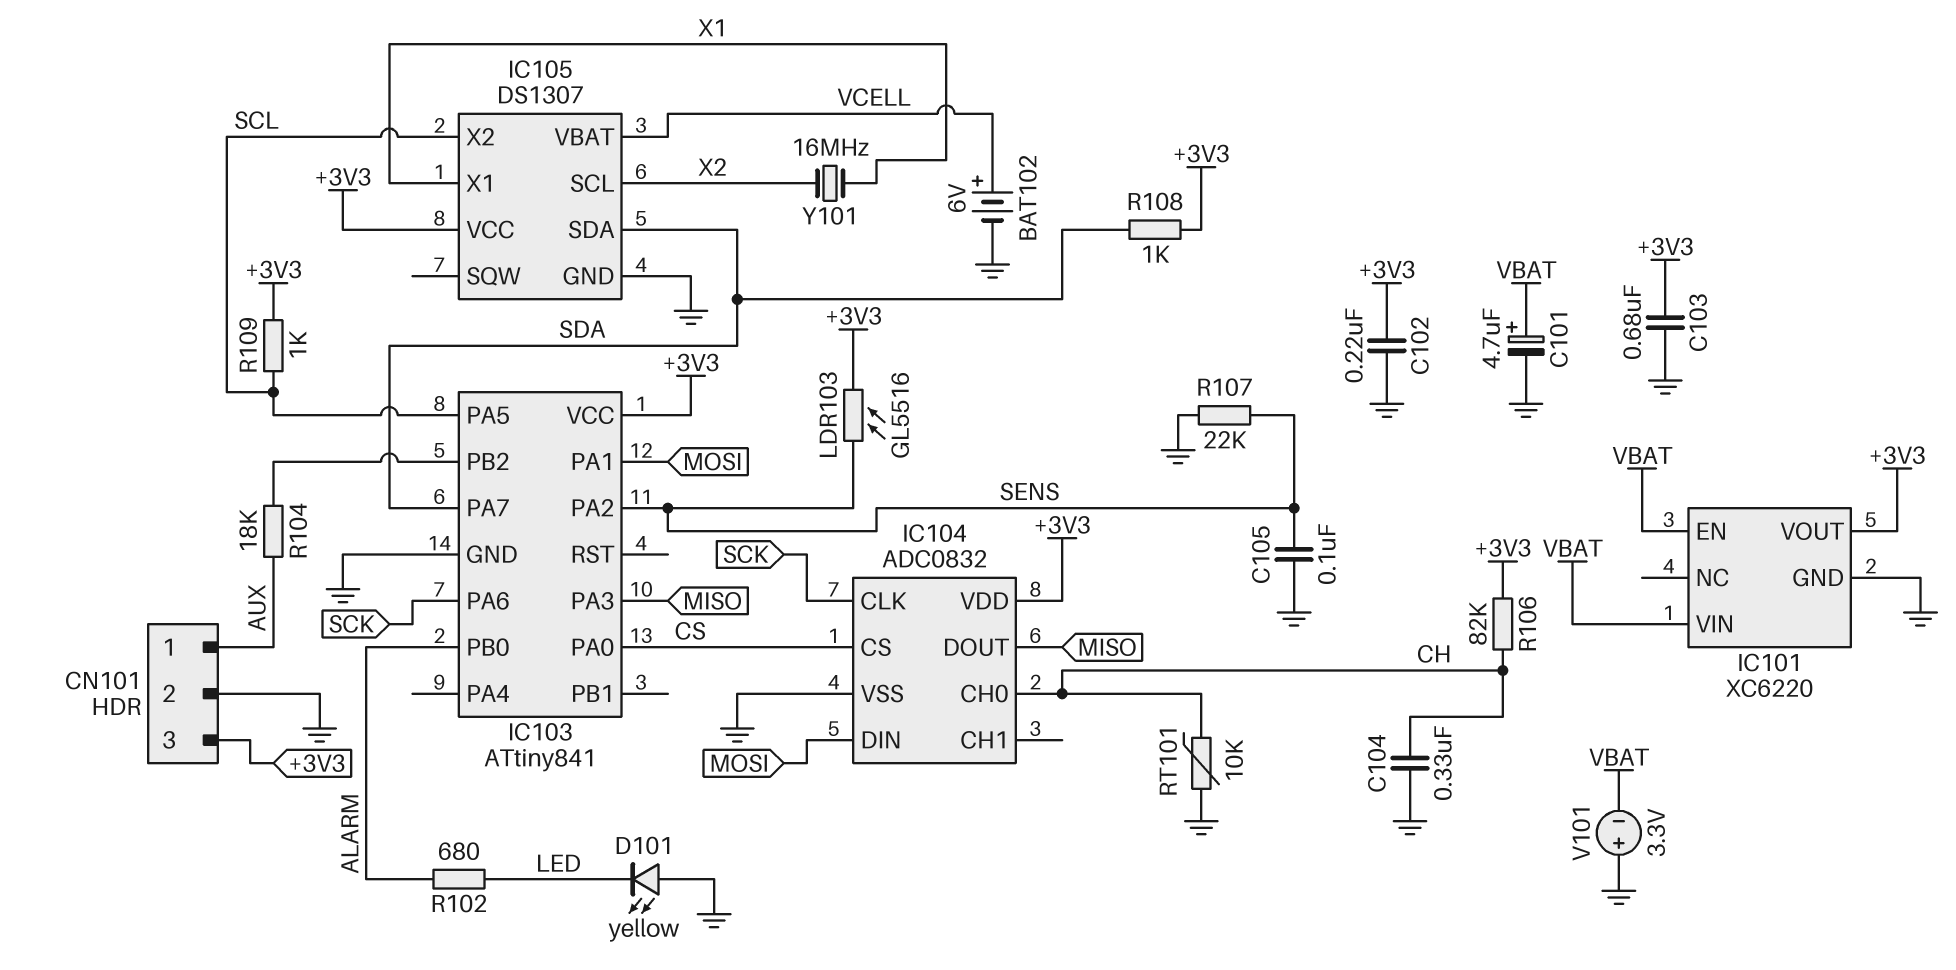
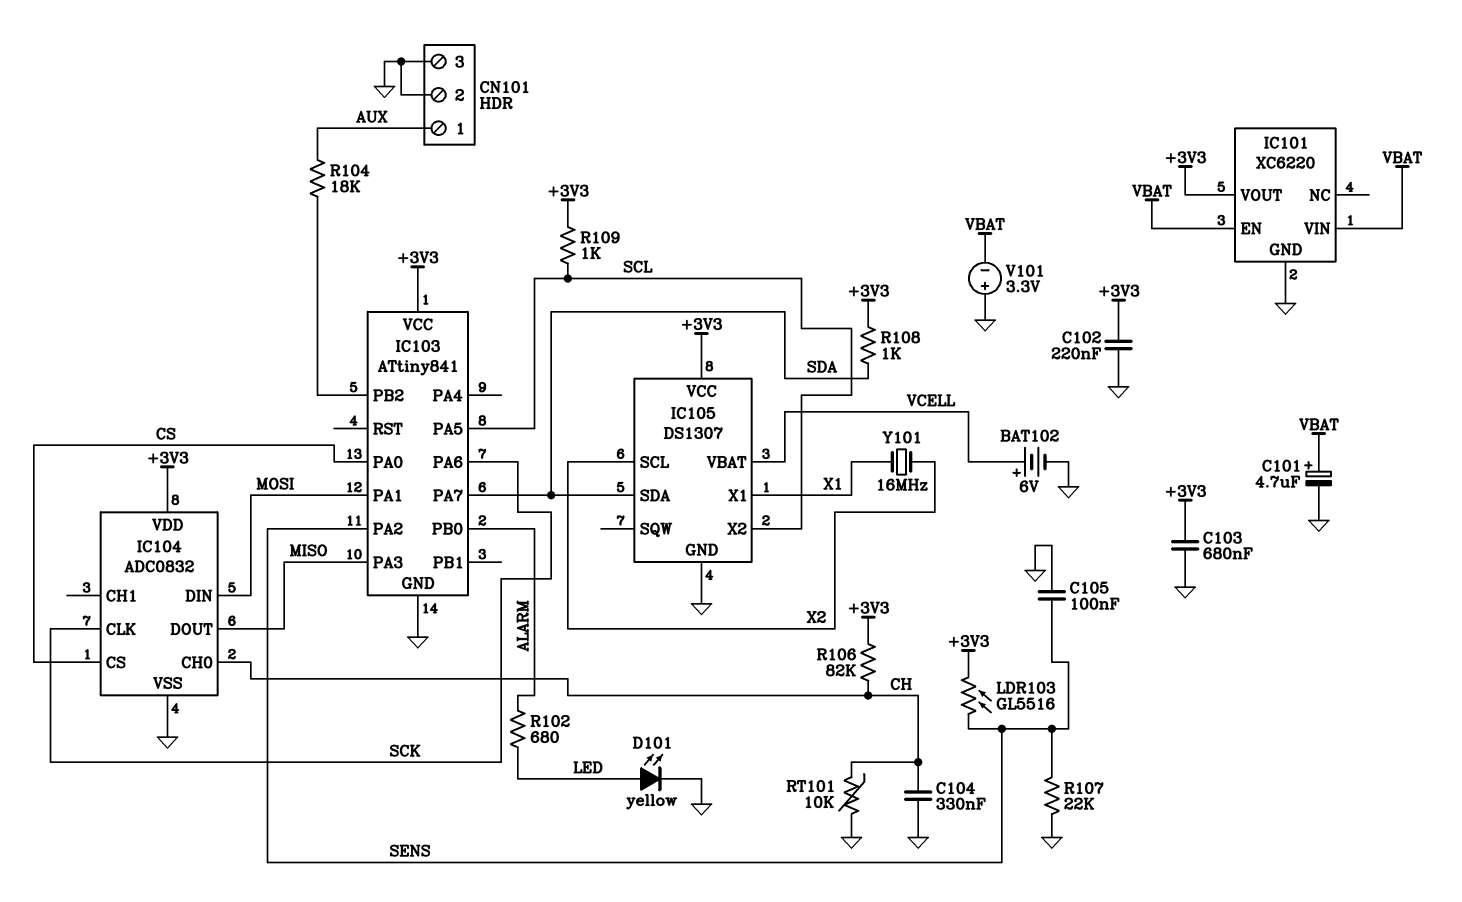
CN101 pin 3: +3V3 -> GND
D101: LED yellow (A GND, K LED) -> LED yellow (A LED, K GND)

